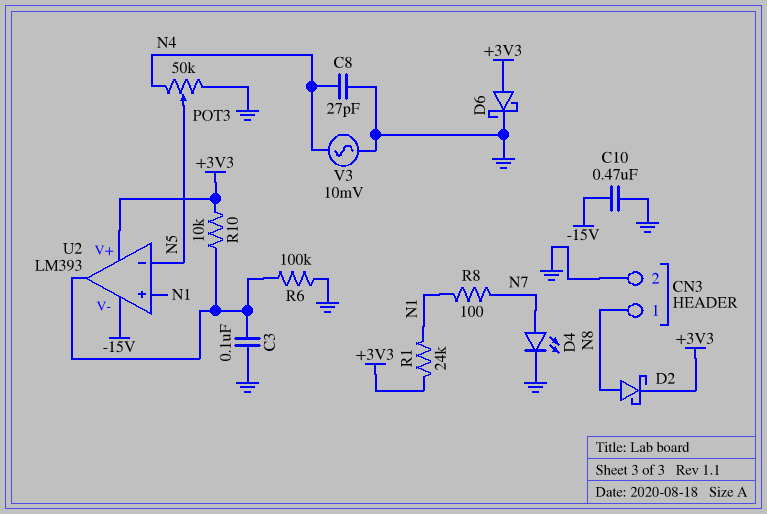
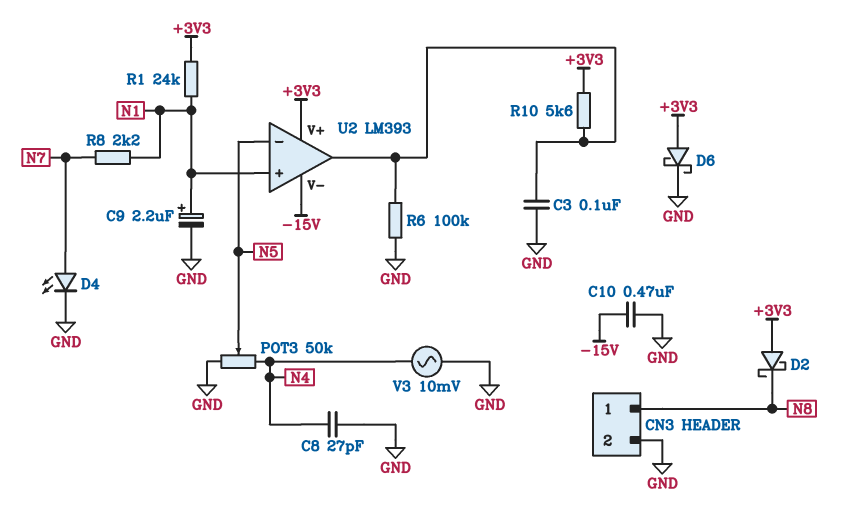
C9: none -> 2.2uF (plus N1, minus GND)
D2: schottky (A N8, K +3V3) -> schottky (A +3V3, K N8)
R8: 100 (N1, N7) -> 2.2k (N1, N7)
R10: 10k (+3V3, U2/out) -> 5.6k (+3V3, U2/out)

